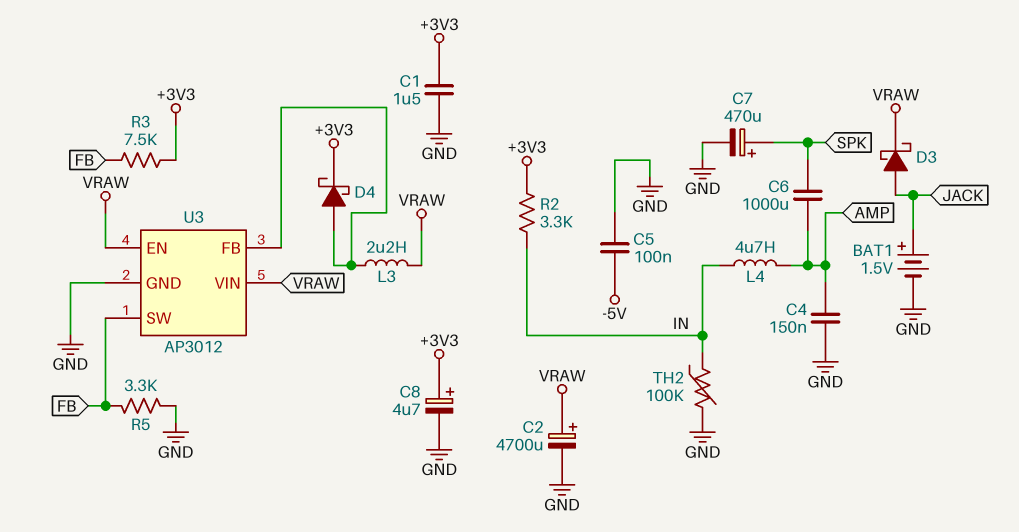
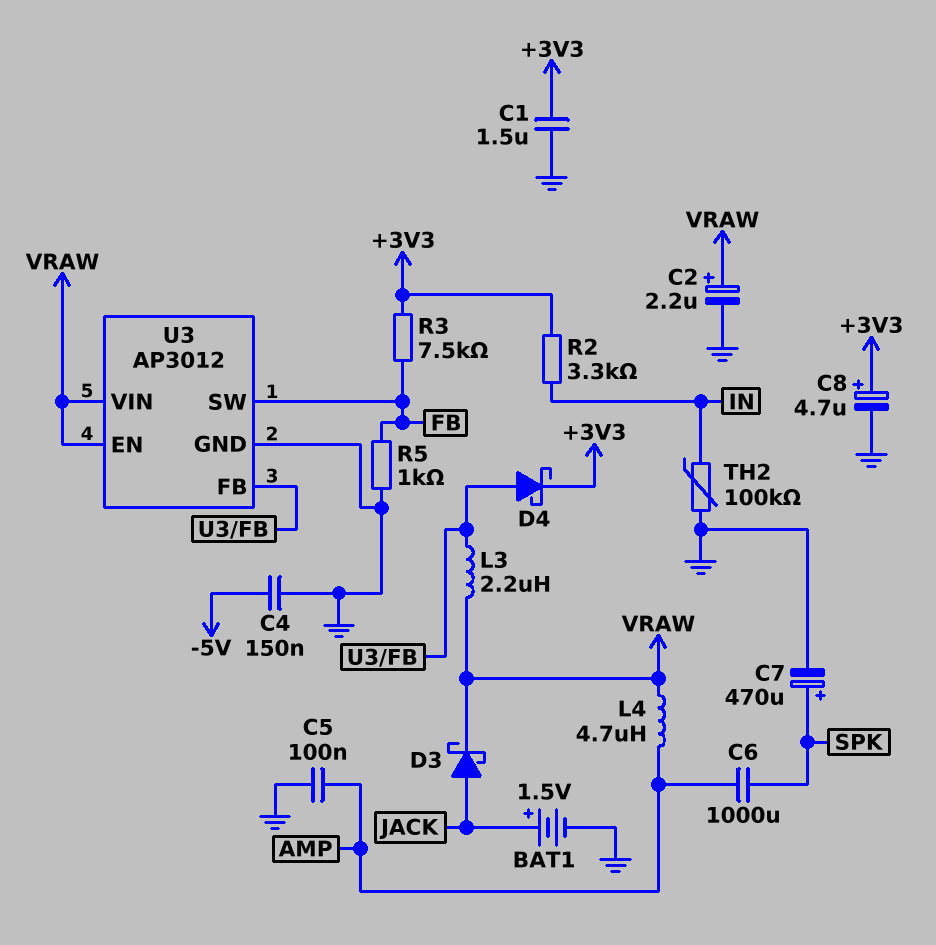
C2: 4700uF (plus VRAW, minus GND) -> 2.2uF (plus VRAW, minus GND)
C4: 150nF (AMP, GND) -> 150nF (-5V, GND)
C5: 100nF (-5V, GND) -> 100nF (AMP, GND)
L4: 4.7uH (AMP, IN) -> 4.7uH (AMP, VRAW)
R5: 3.3k (FB, GND) -> 1k (FB, GND)

